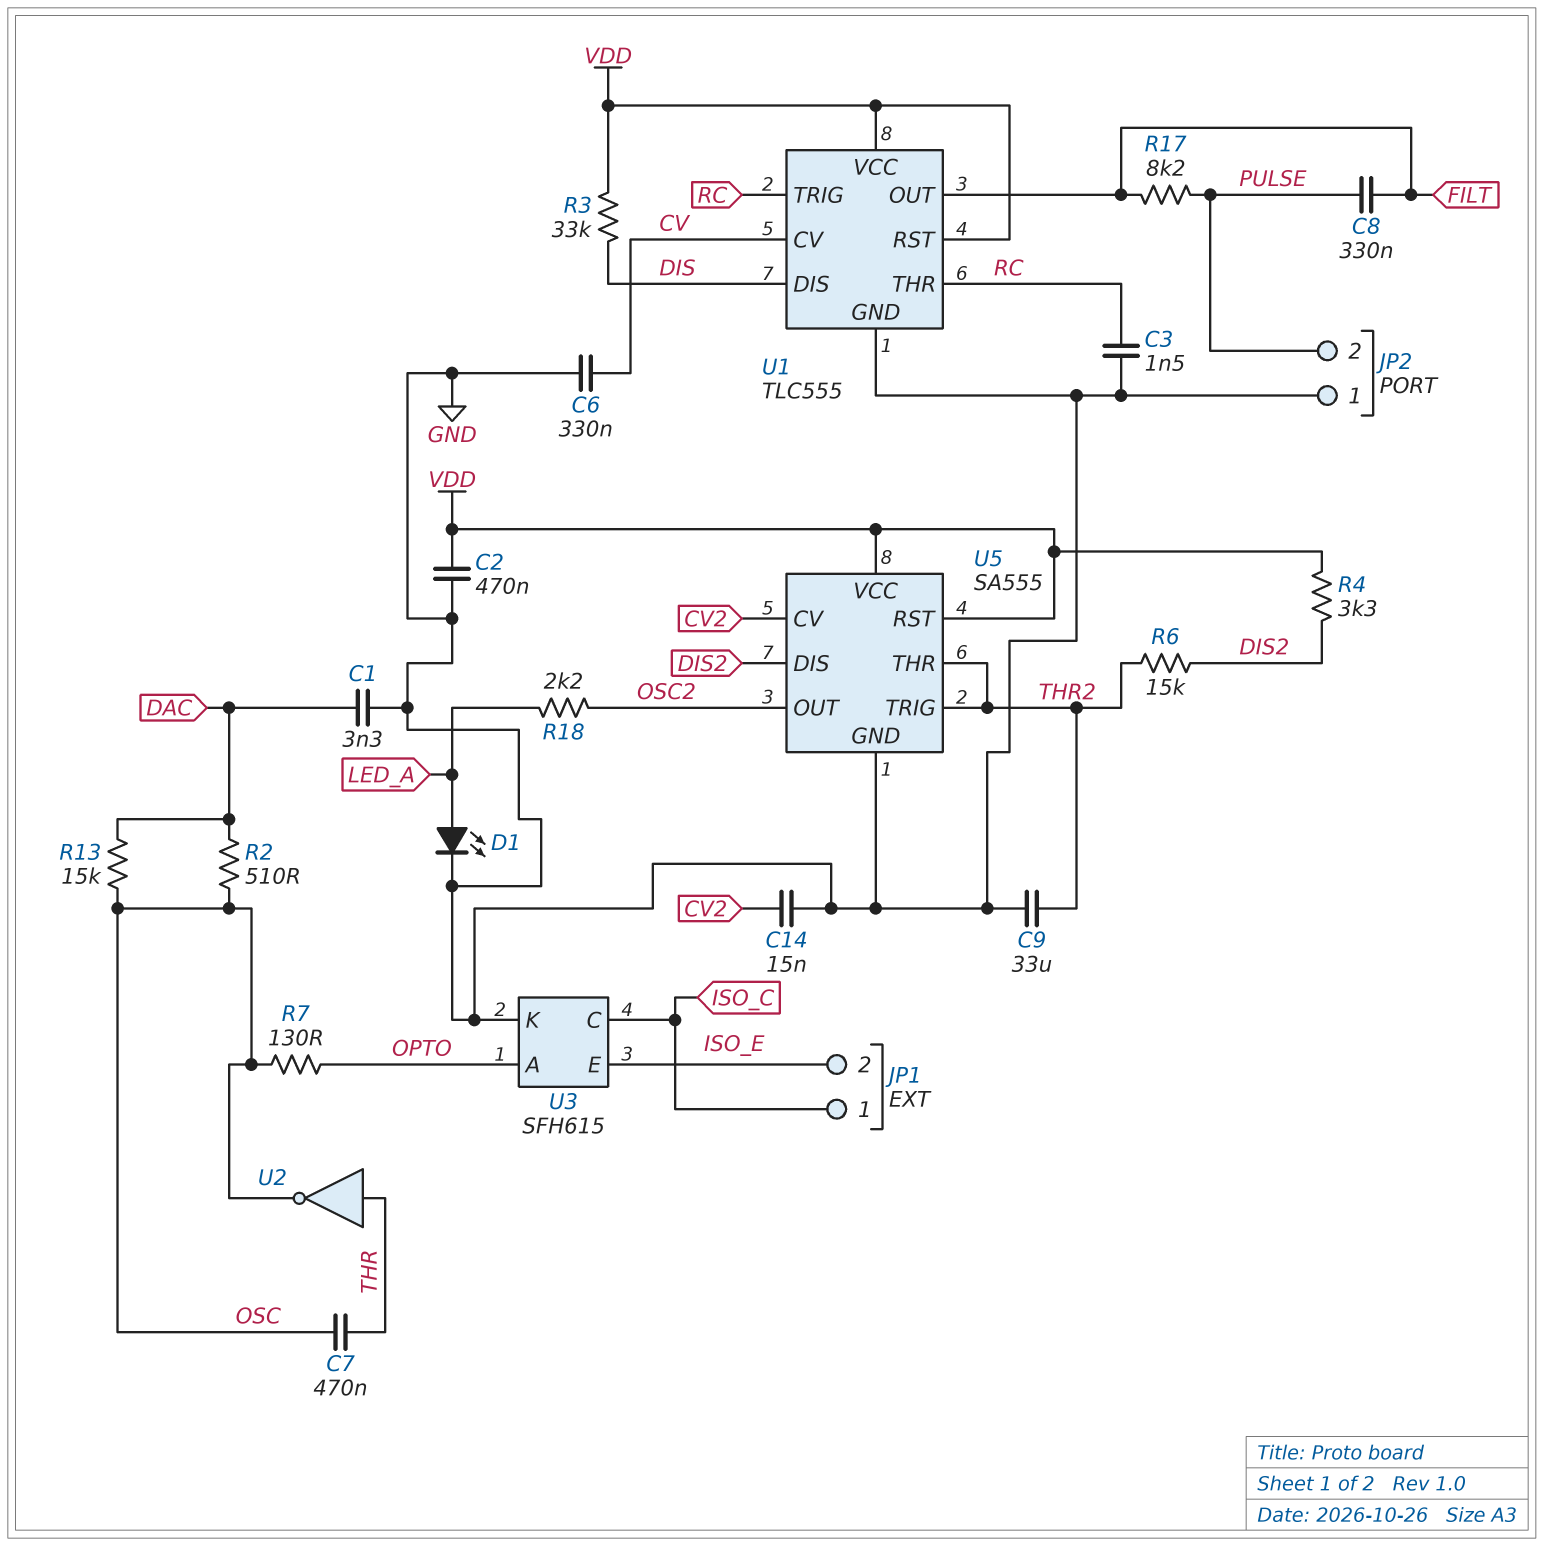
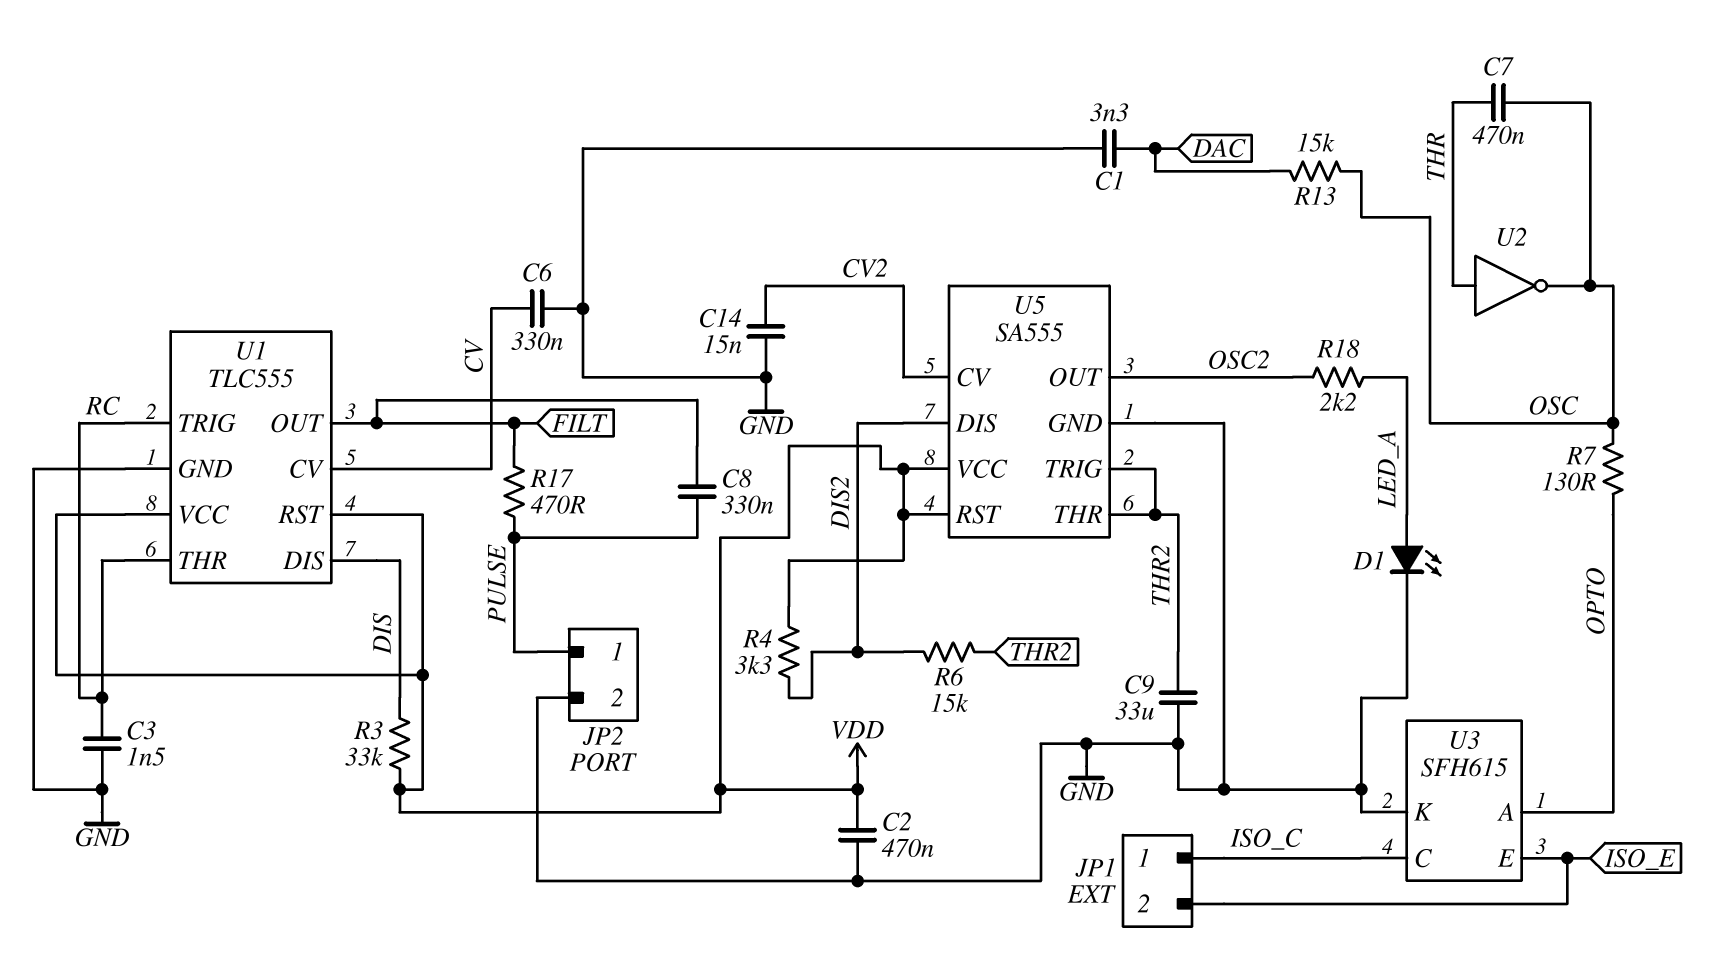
JP2 pin 1: GND -> PULSE
JP2 pin 2: PULSE -> GND
R2: 510 (DAC, OSC) -> none
R17: 8.2k (FILT, PULSE) -> 470 (FILT, PULSE)

